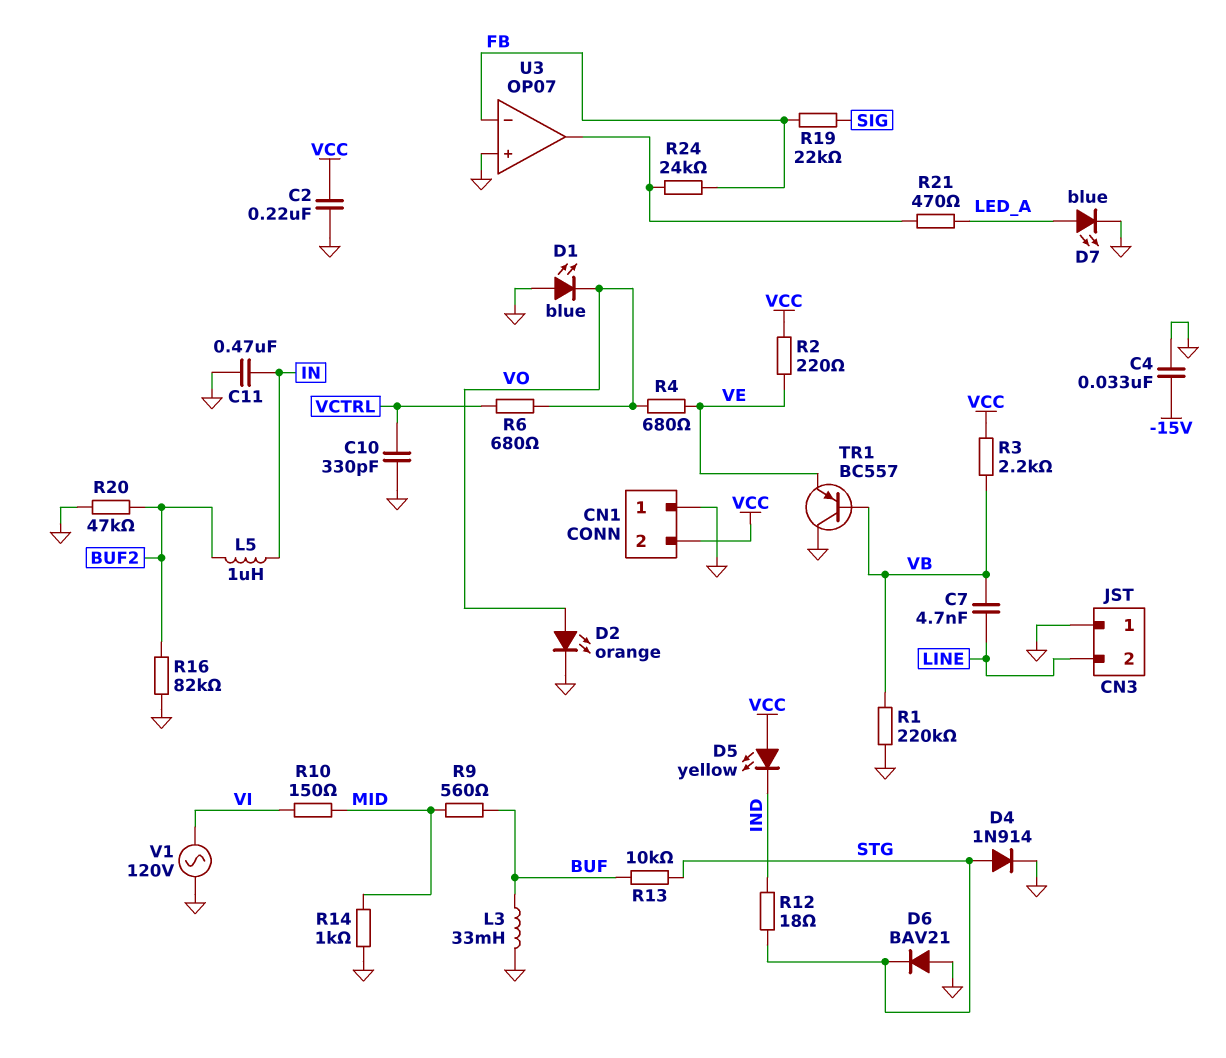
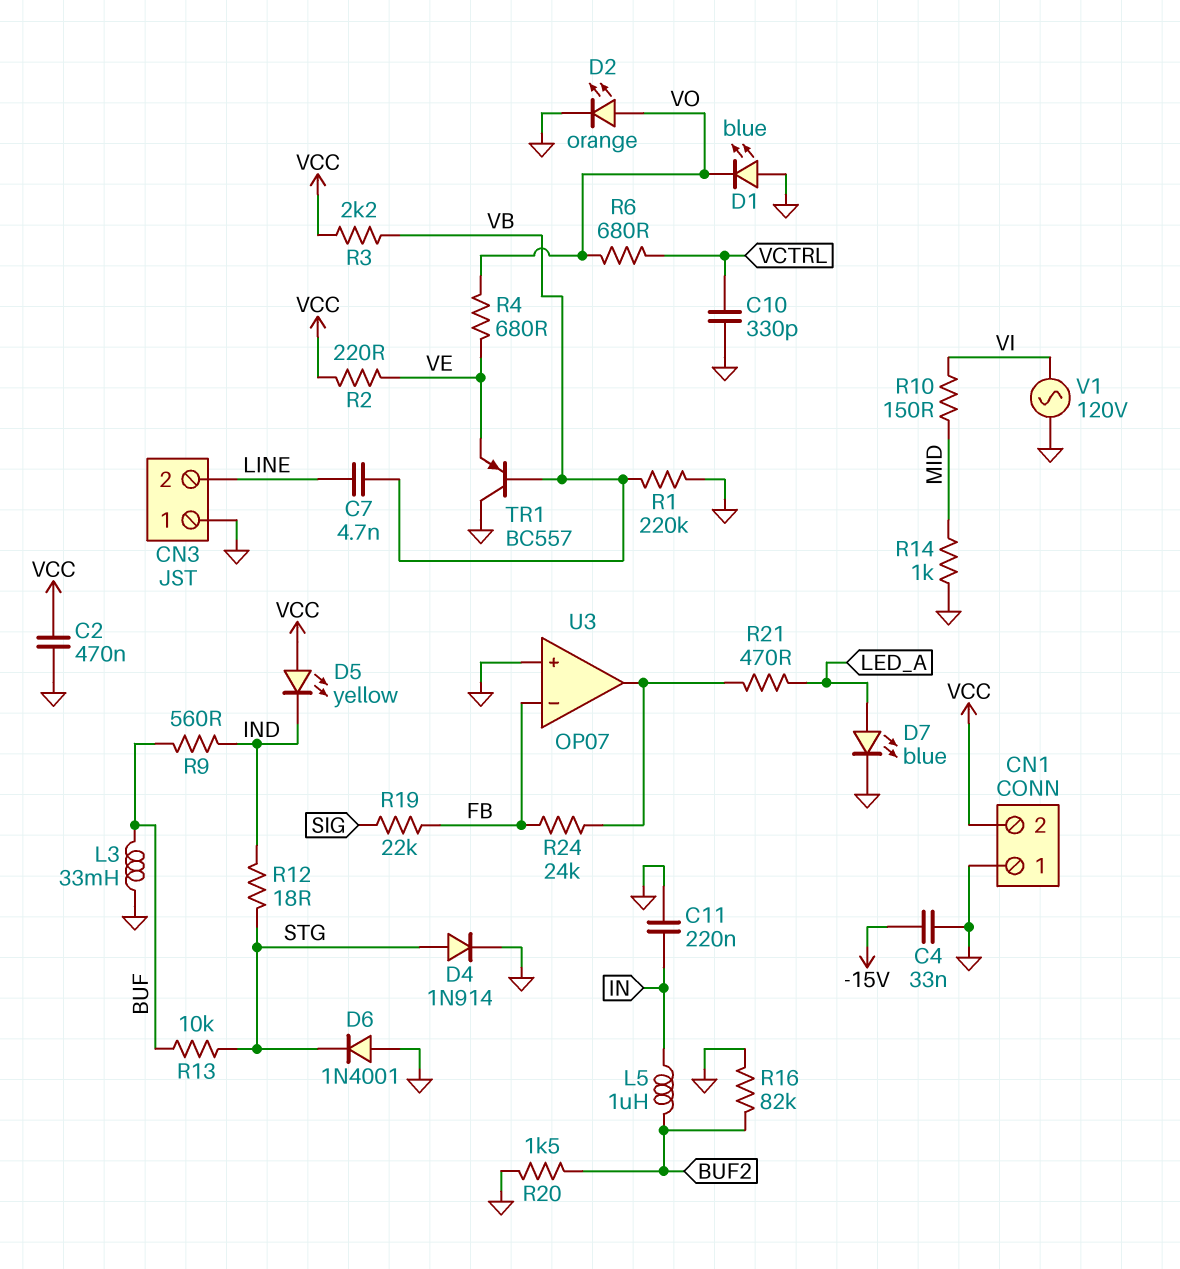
C2: 220nF (GND, VCC) -> 470nF (GND, VCC)
C11: 470nF (GND, IN) -> 220nF (GND, IN)
D6: diode BAV21 (A GND, K STG) -> diode 1N4001 (A GND, K STG)
R9: 560 (BUF, MID) -> 560 (BUF, IND)
R20: 47k (BUF2, GND) -> 1.5k (BUF2, GND)

